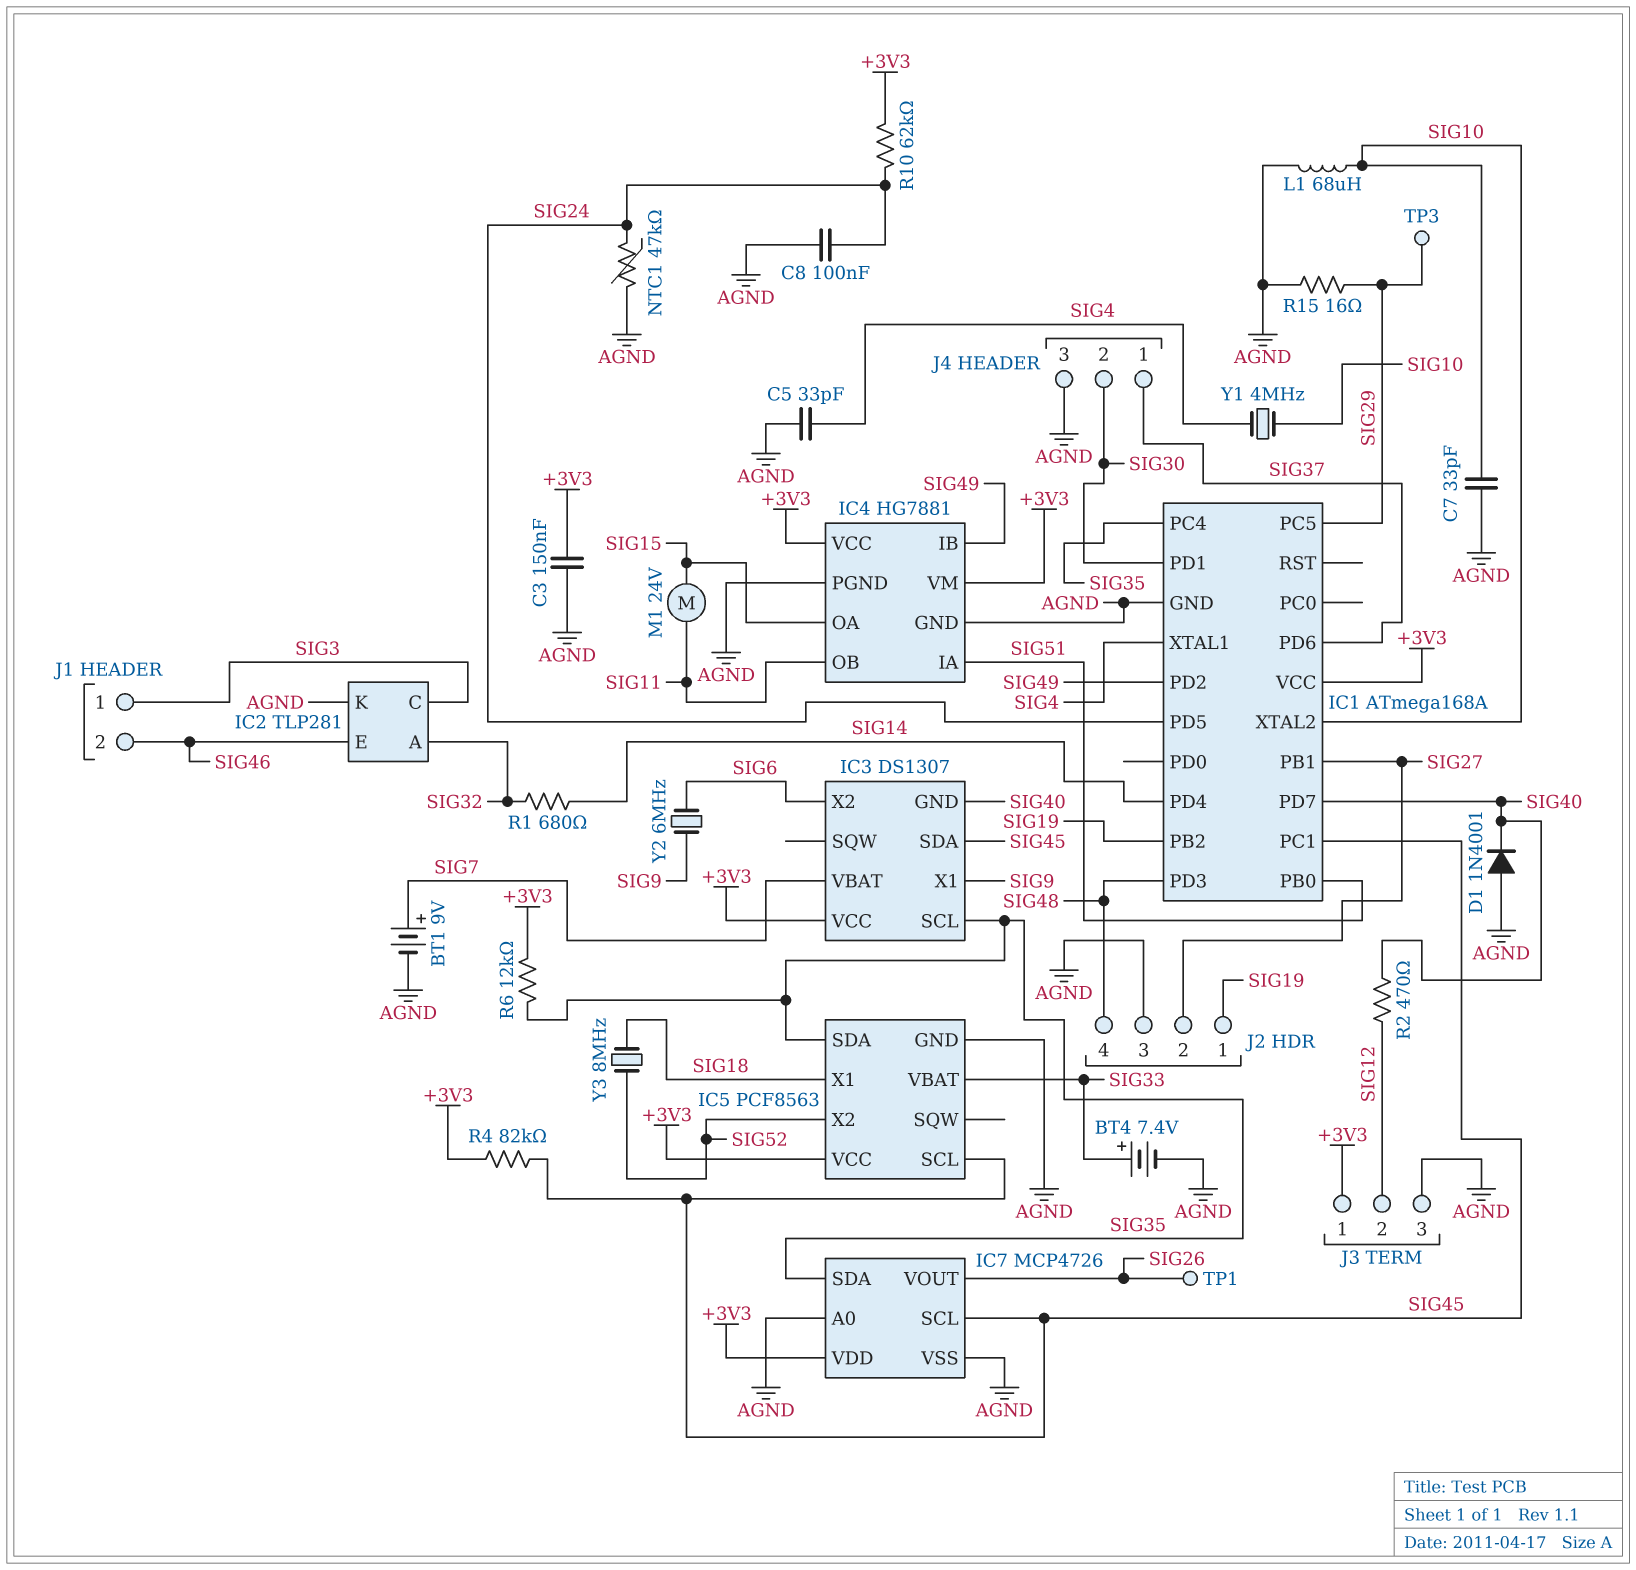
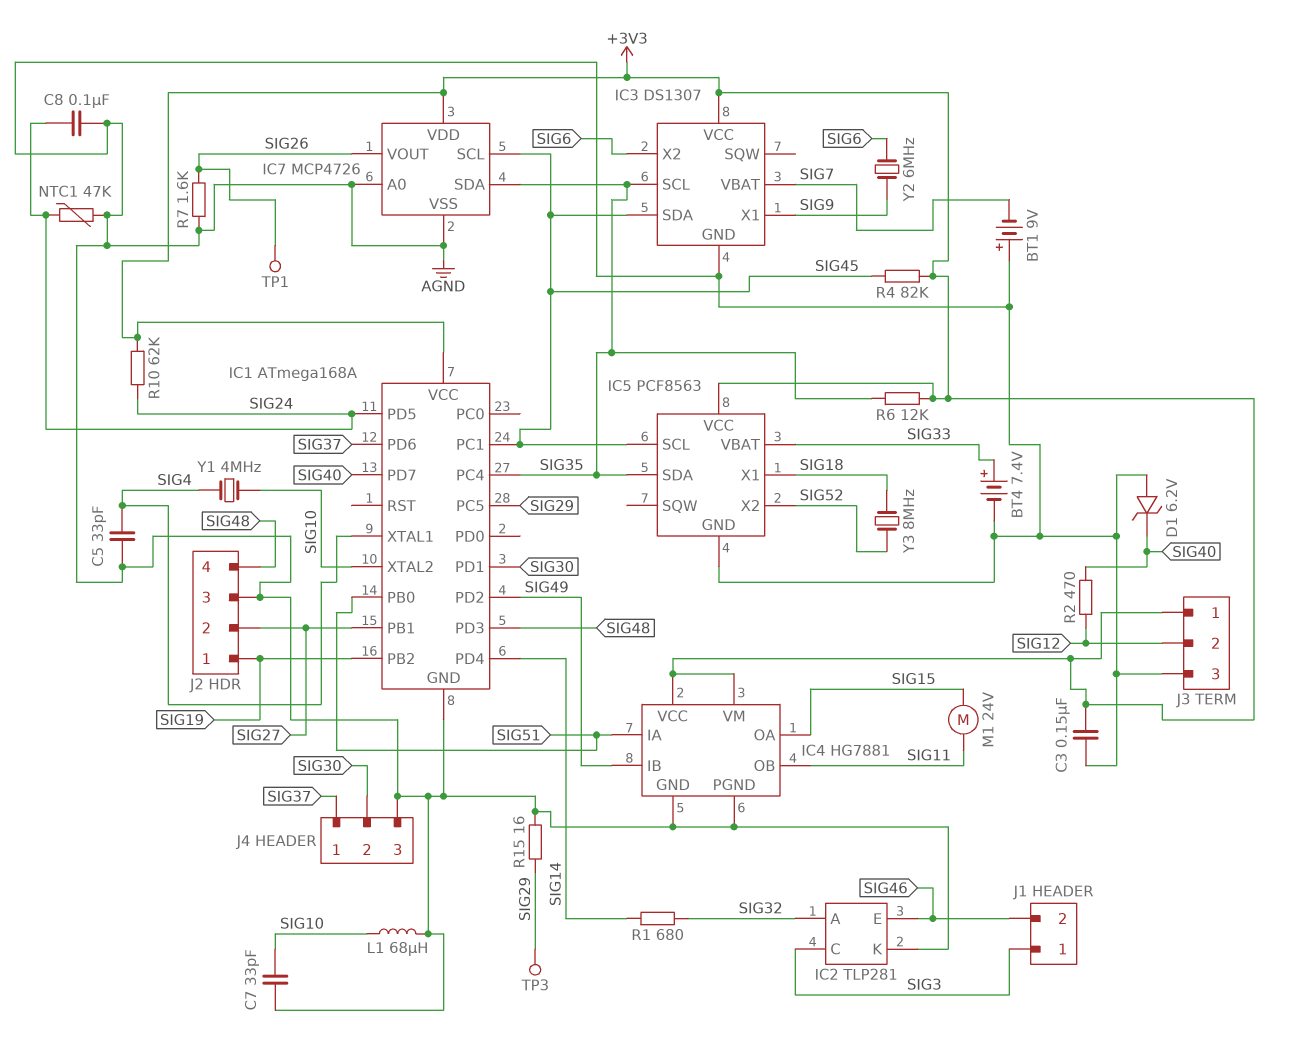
BT1: 9V (plus SIG7, minus AGND) -> 9V (plus AGND, minus SIG7)
D1: diode 1N4001 (A AGND, K SIG40) -> zener 6.2V (A AGND, K SIG40)
IC3 pin GND: SIG40 -> AGND
R7: none -> 1.6k (AGND, SIG26)

